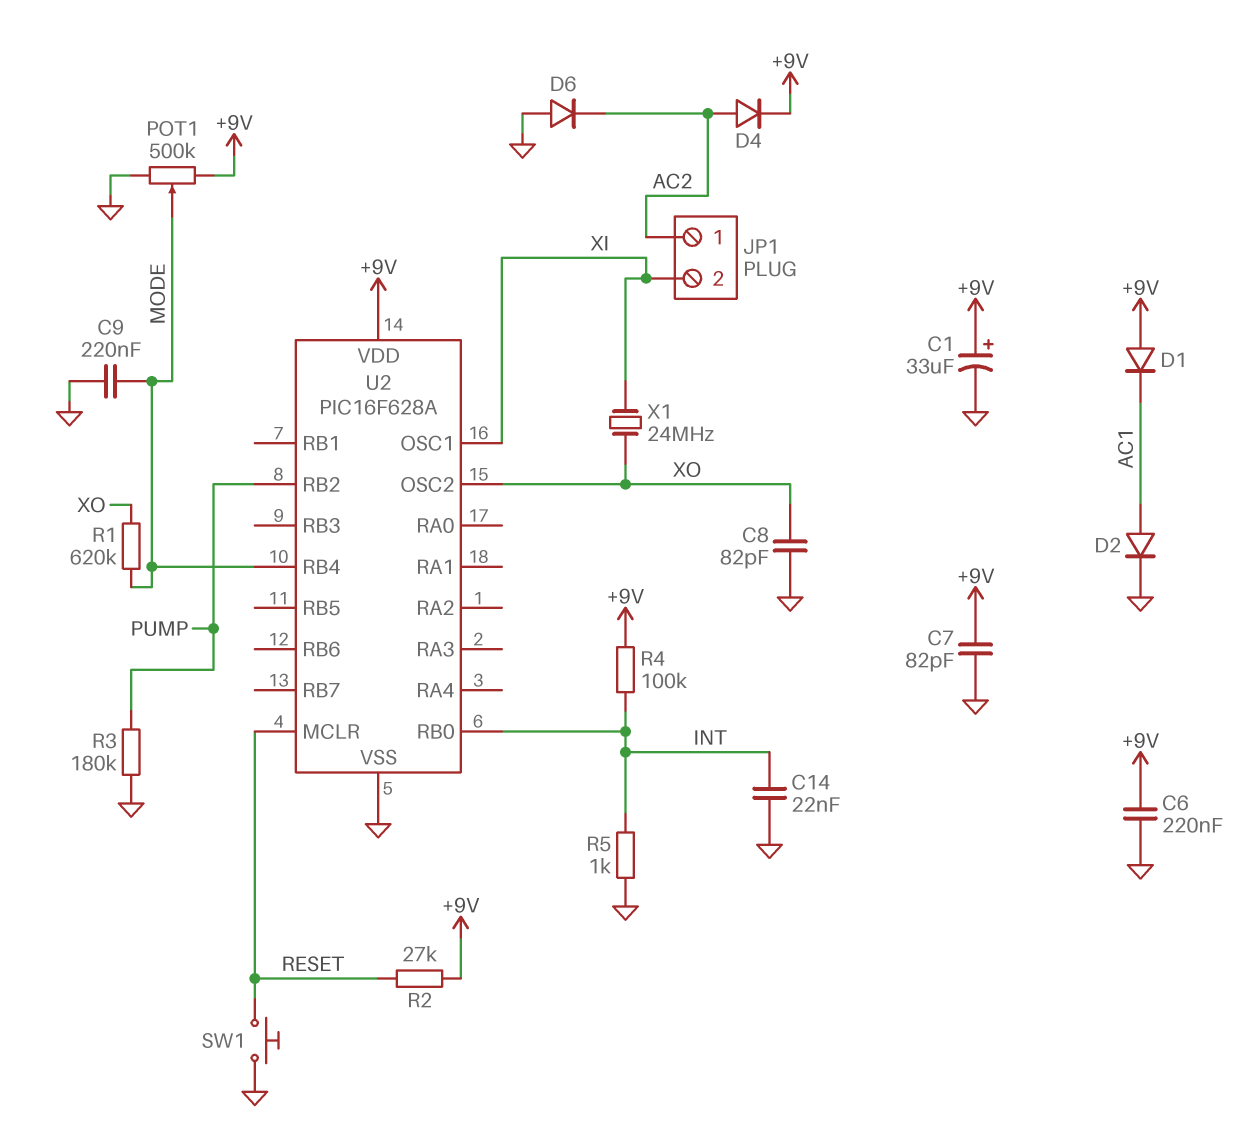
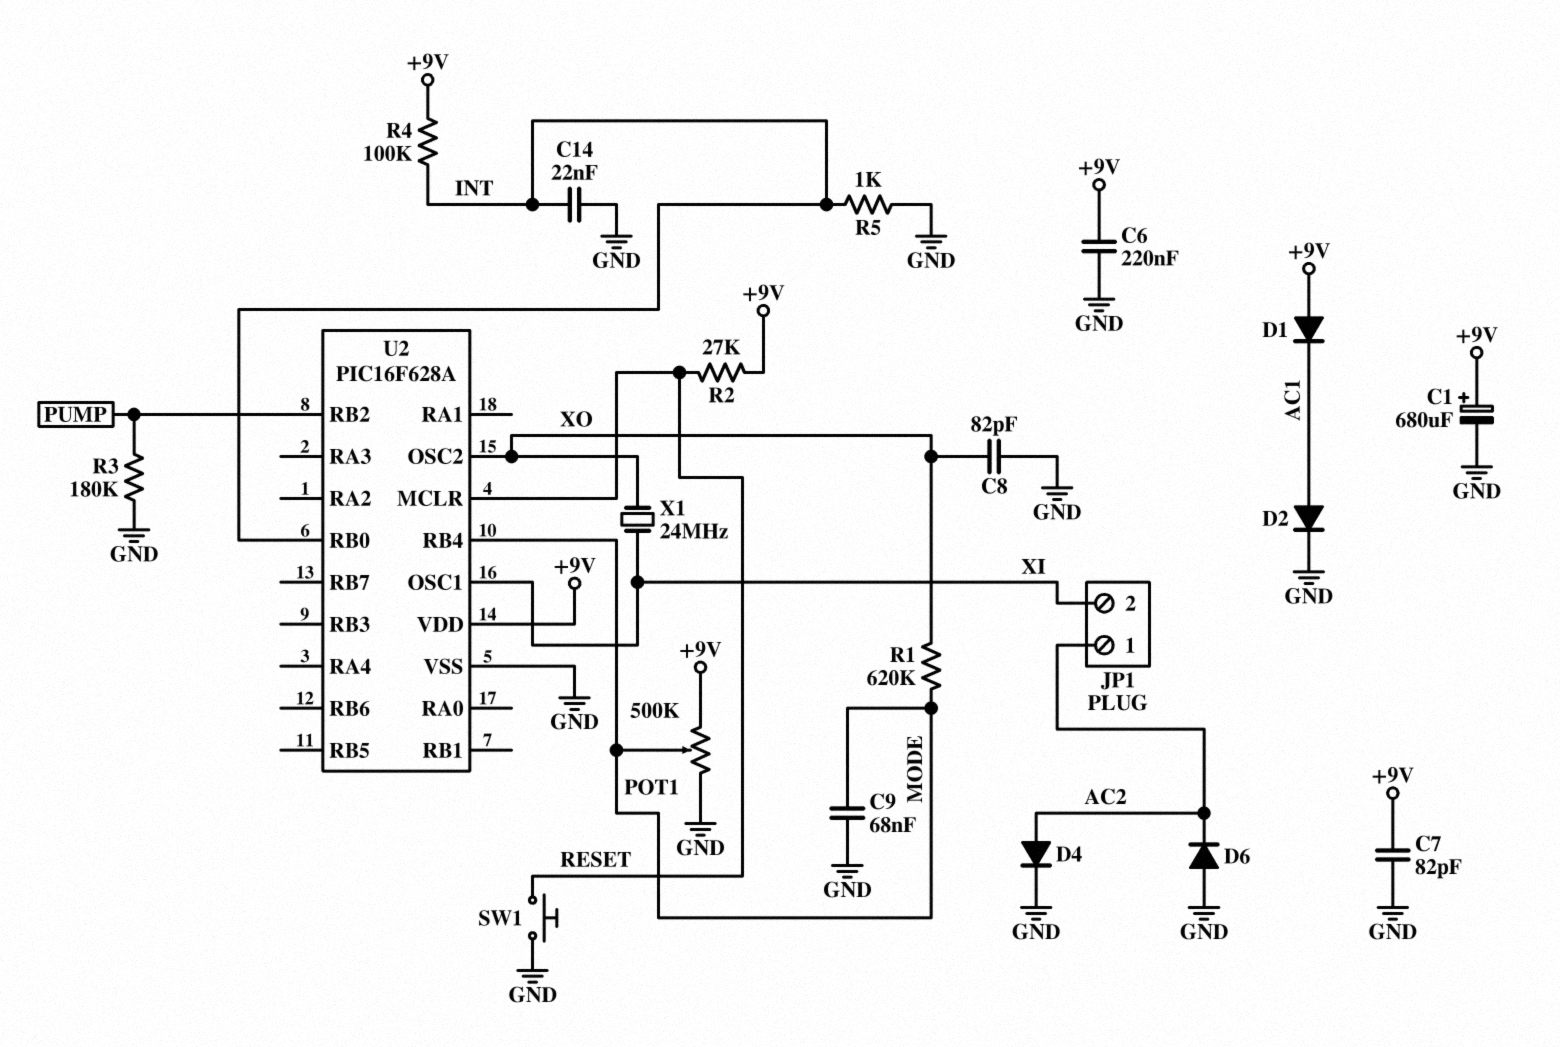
C1: 33uF (plus +9V, minus GND) -> 680uF (plus +9V, minus GND)
C9: 220nF (GND, MODE) -> 68nF (GND, MODE)
D4: diode (A AC2, K +9V) -> diode (A AC2, K GND)

